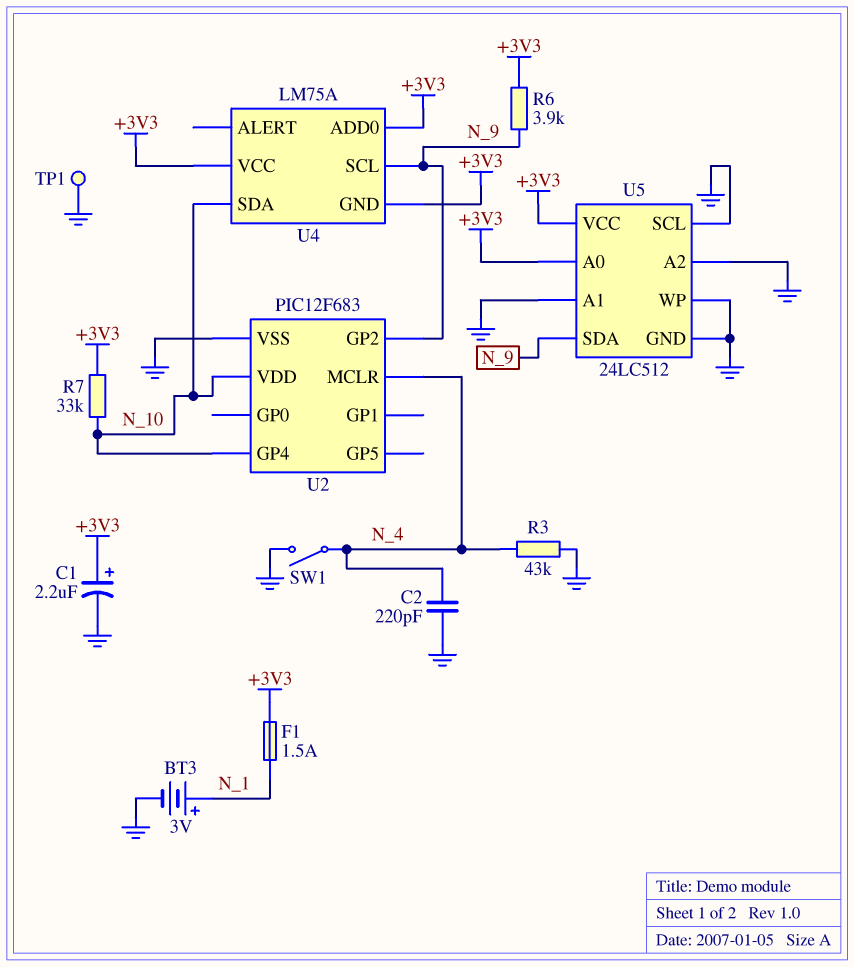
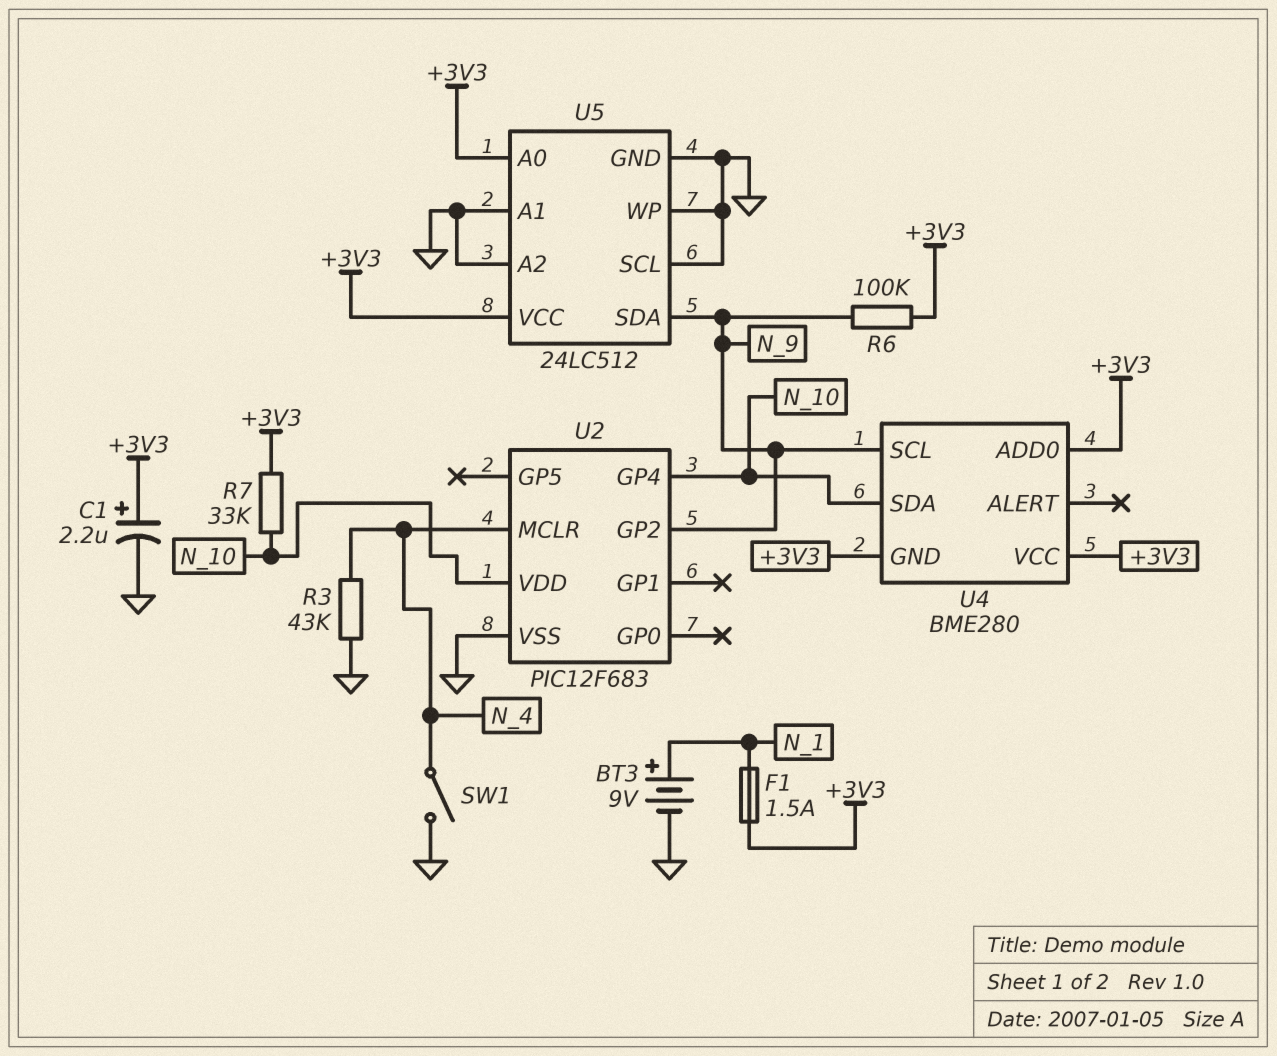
BT3: 3V (plus N_1, minus GND) -> 9V (plus N_1, minus GND)
C2: 220pF (GND, N_4) -> none
R6: 3.9k (+3V3, N_9) -> 100k (+3V3, N_9)
TP1: test point (GND) -> none
U4: LM75A -> BME280

